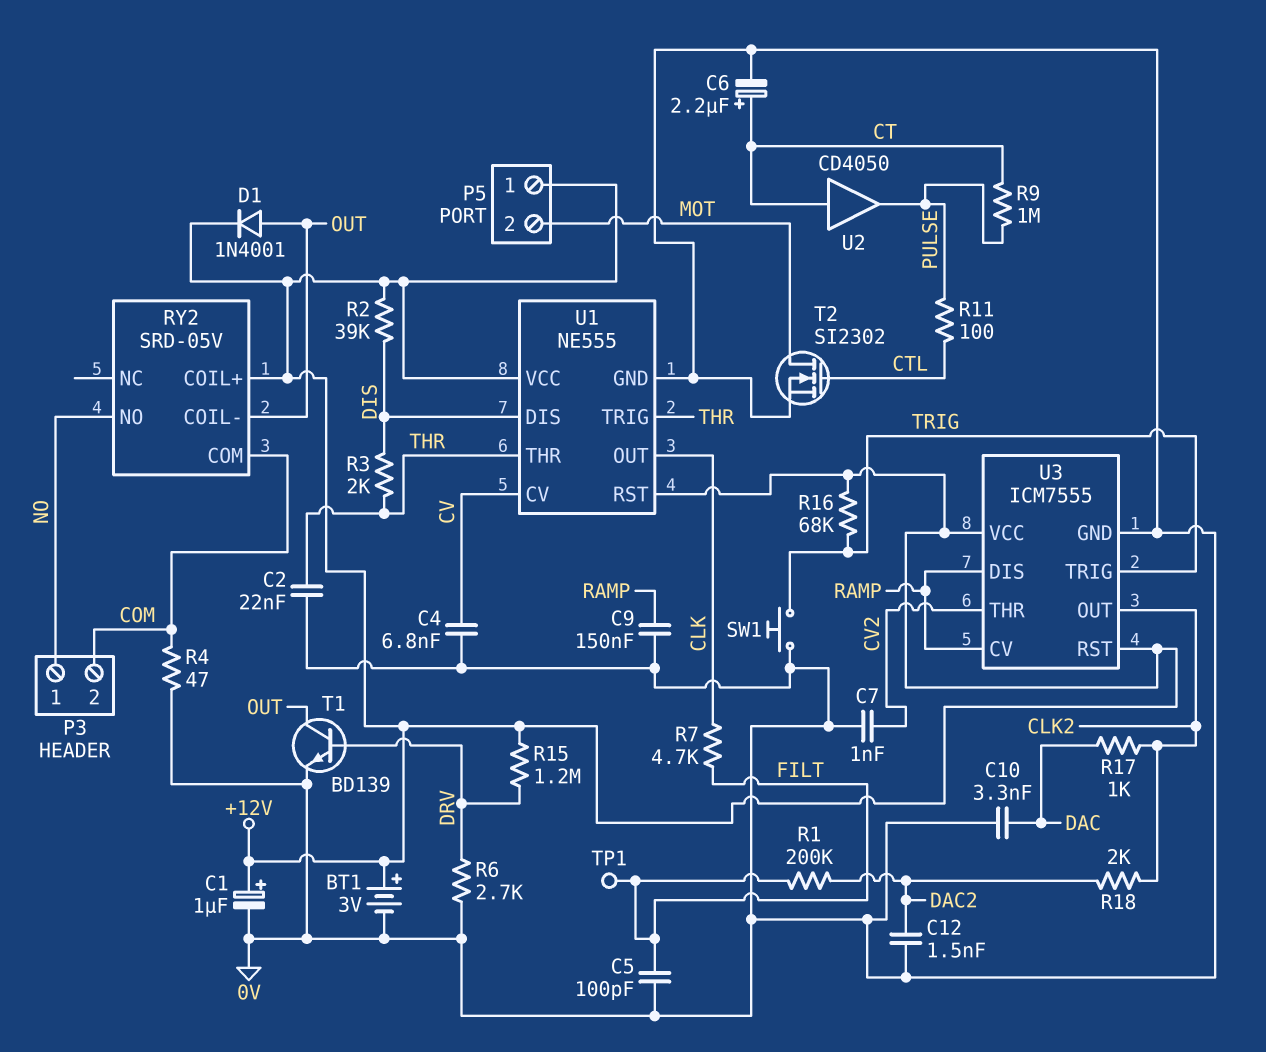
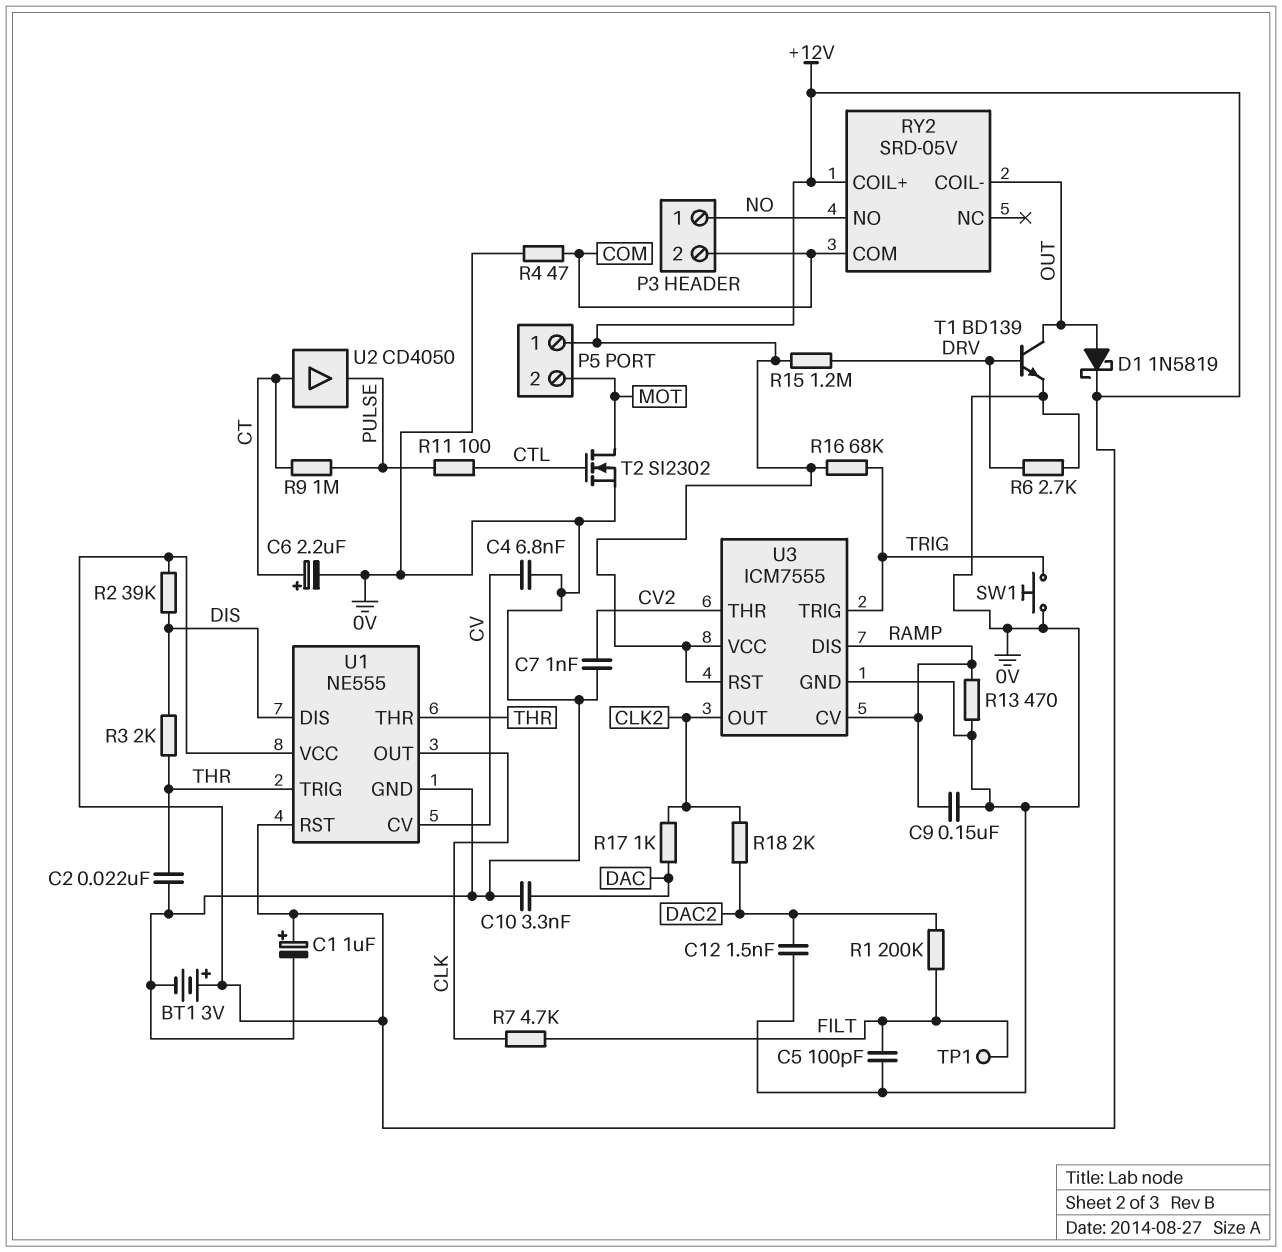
D1: diode 1N4001 (A OUT, K +12V) -> schottky 1N5819 (A OUT, K +12V)
R13: none -> 470 (0V, RAMP)

